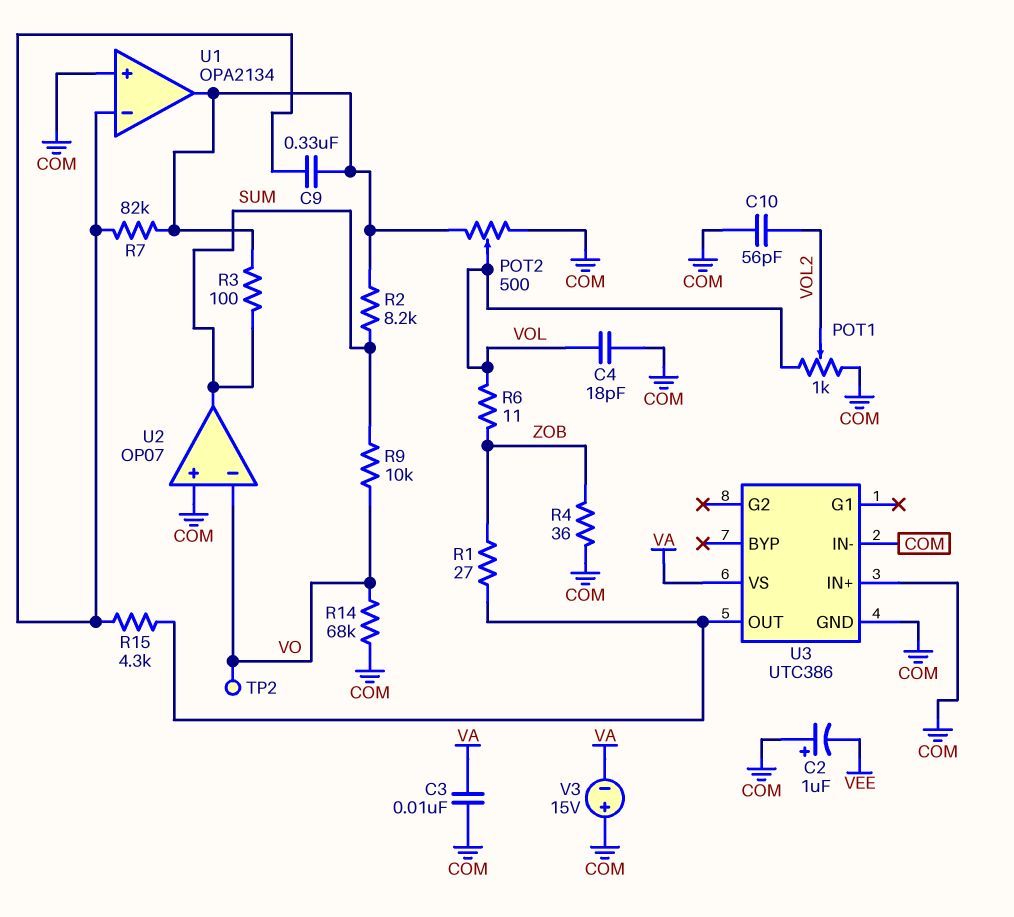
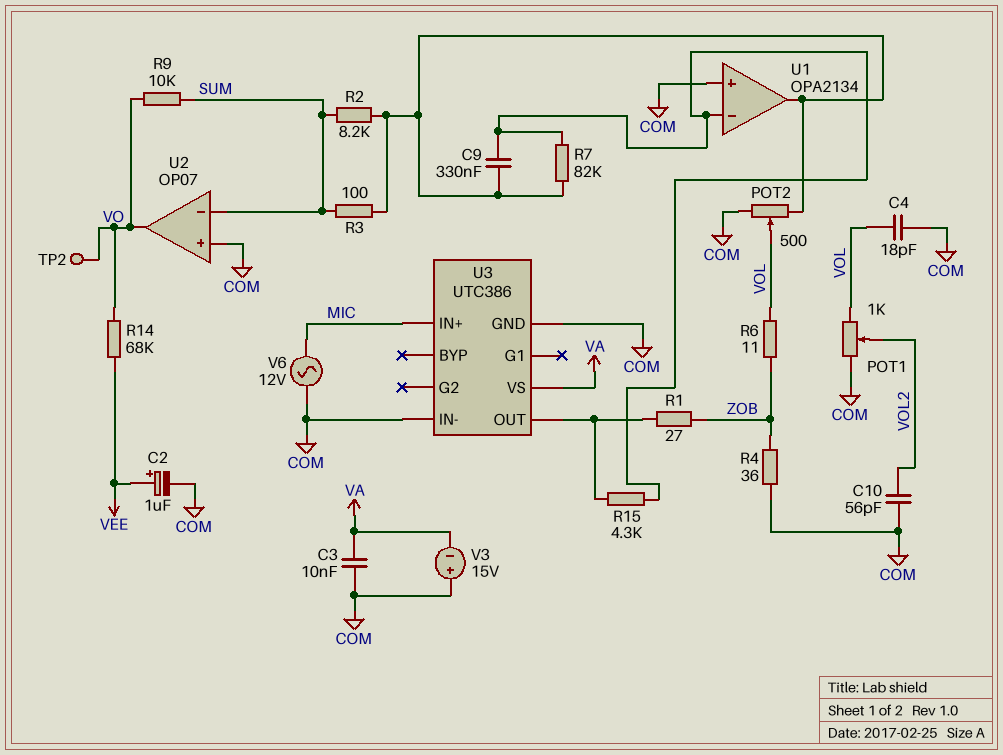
C2: 1uF (plus COM, minus VEE) -> 1uF (plus VEE, minus COM)
R14: 68k (COM, VO) -> 68k (VEE, VO)
U2 pin in-: VO -> SUM
U2 pin out: SUM -> VO
U3 pin IN+: COM -> MIC
V6: none -> AC 12V (COM, MIC)

